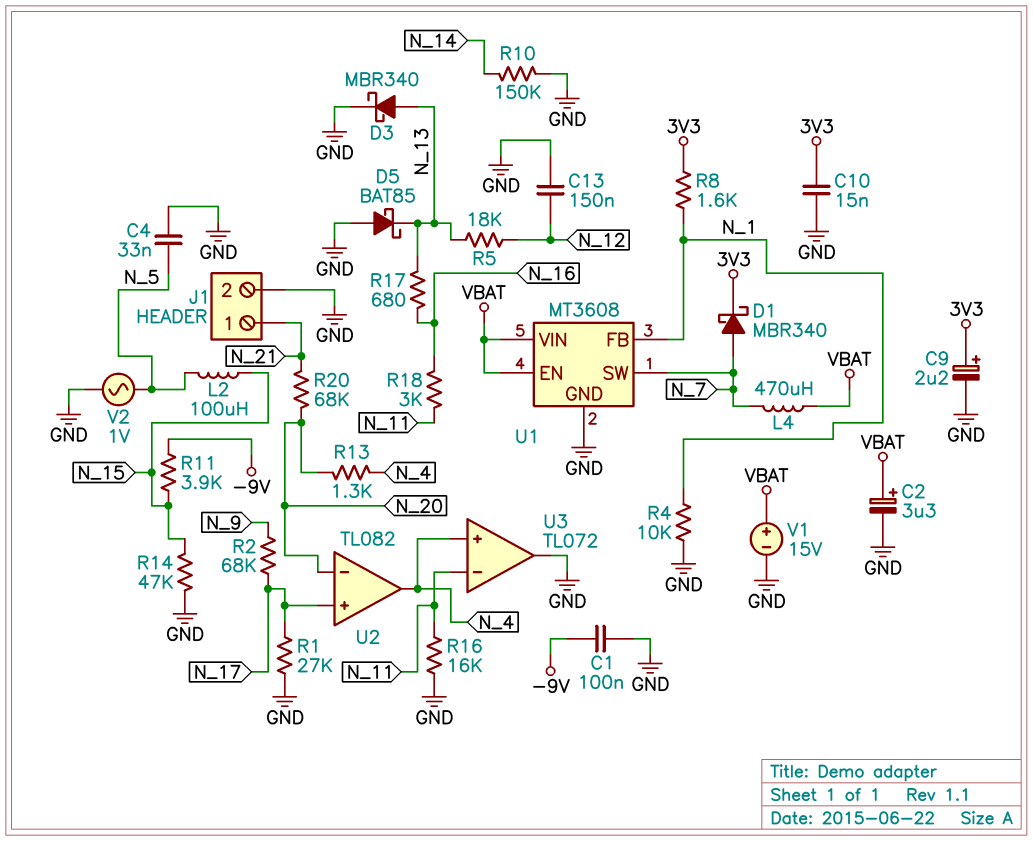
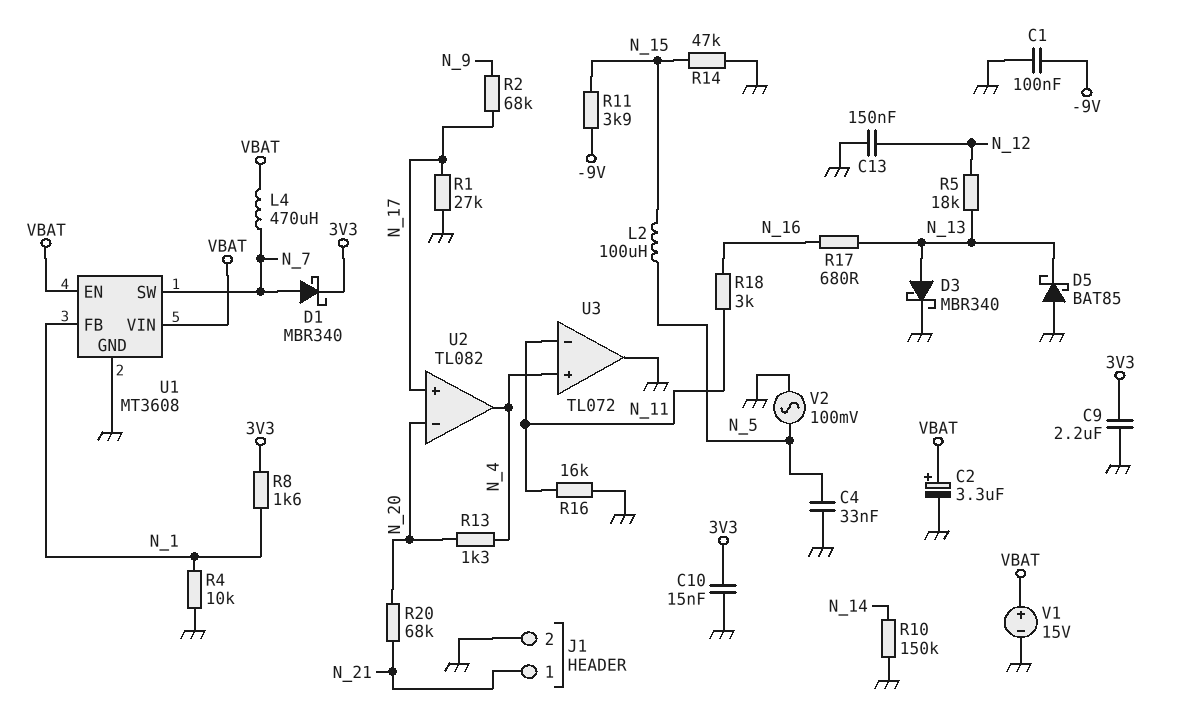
C9: 2.2uF (plus 3V3, minus GND) -> 2.2uF (3V3, GND)
V2: AC 1V (GND, N_5) -> AC 100mV (GND, N_5)

